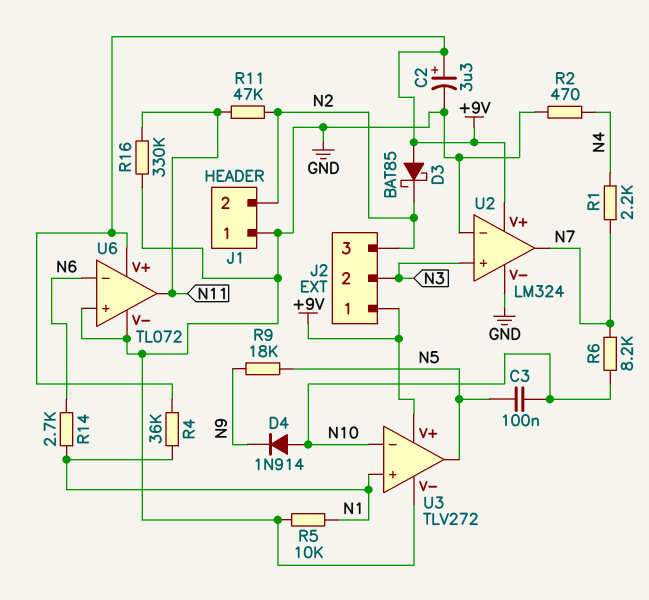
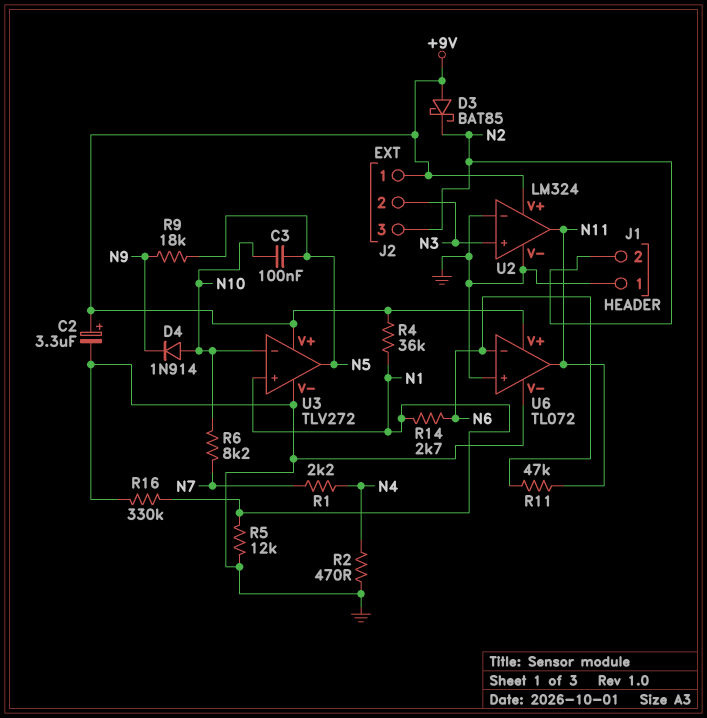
R5: 10k (GND, N1) -> 12k (GND, N1)
R11: 47k (N2, N11) -> 47k (N6, N11)
R16: 330k (GND, N11) -> 330k (GND, N1)
U2 pin out: N7 -> N11

